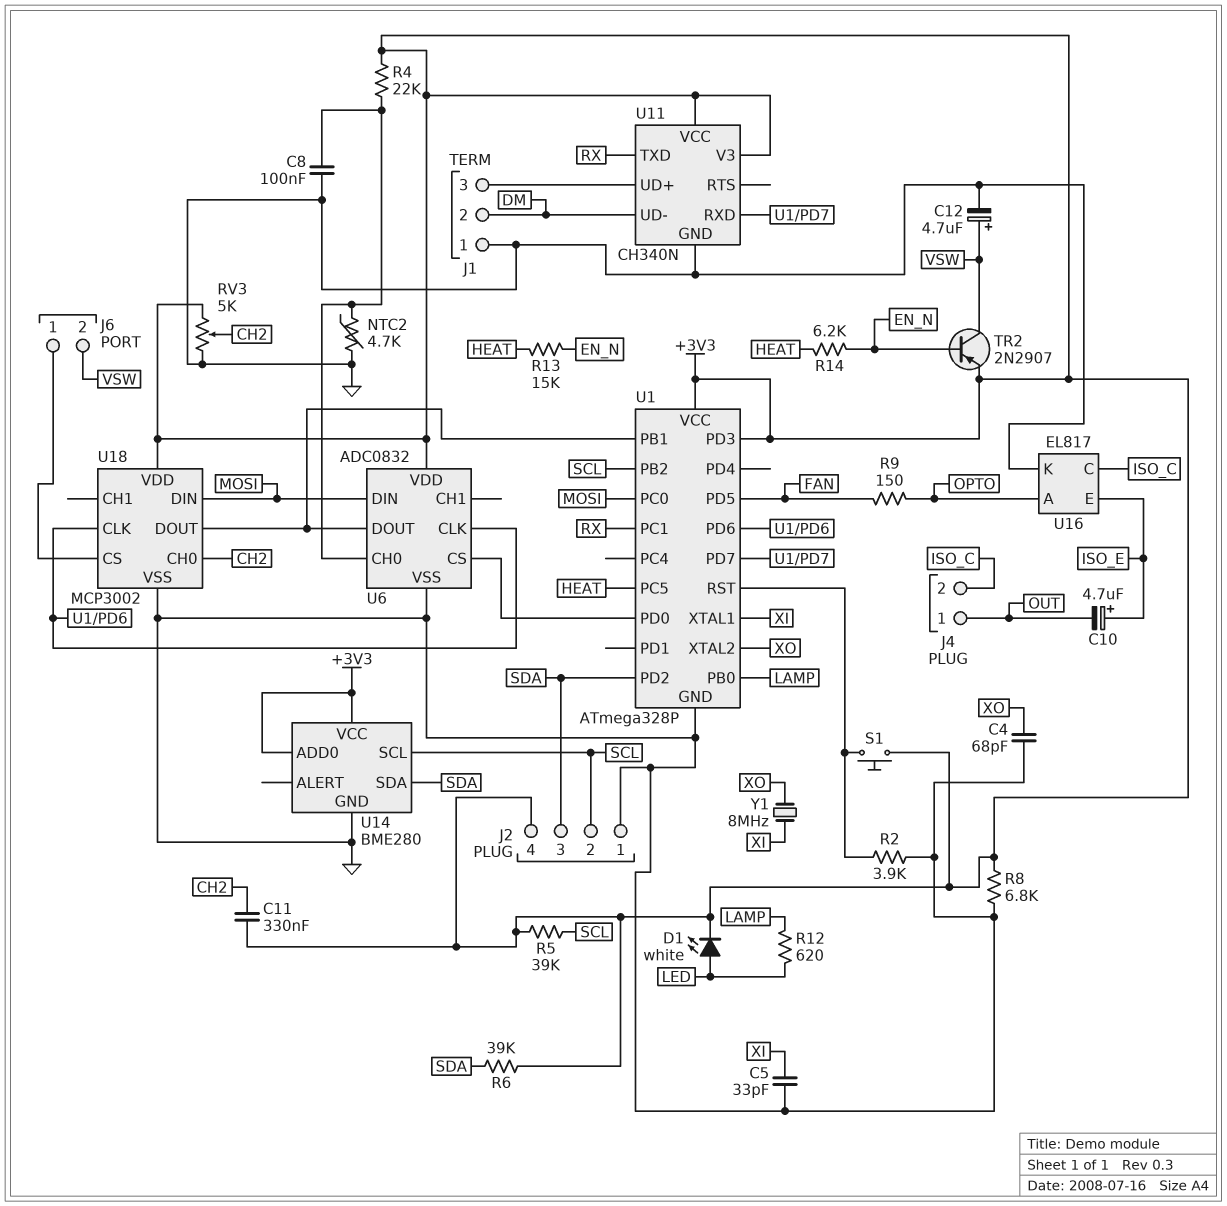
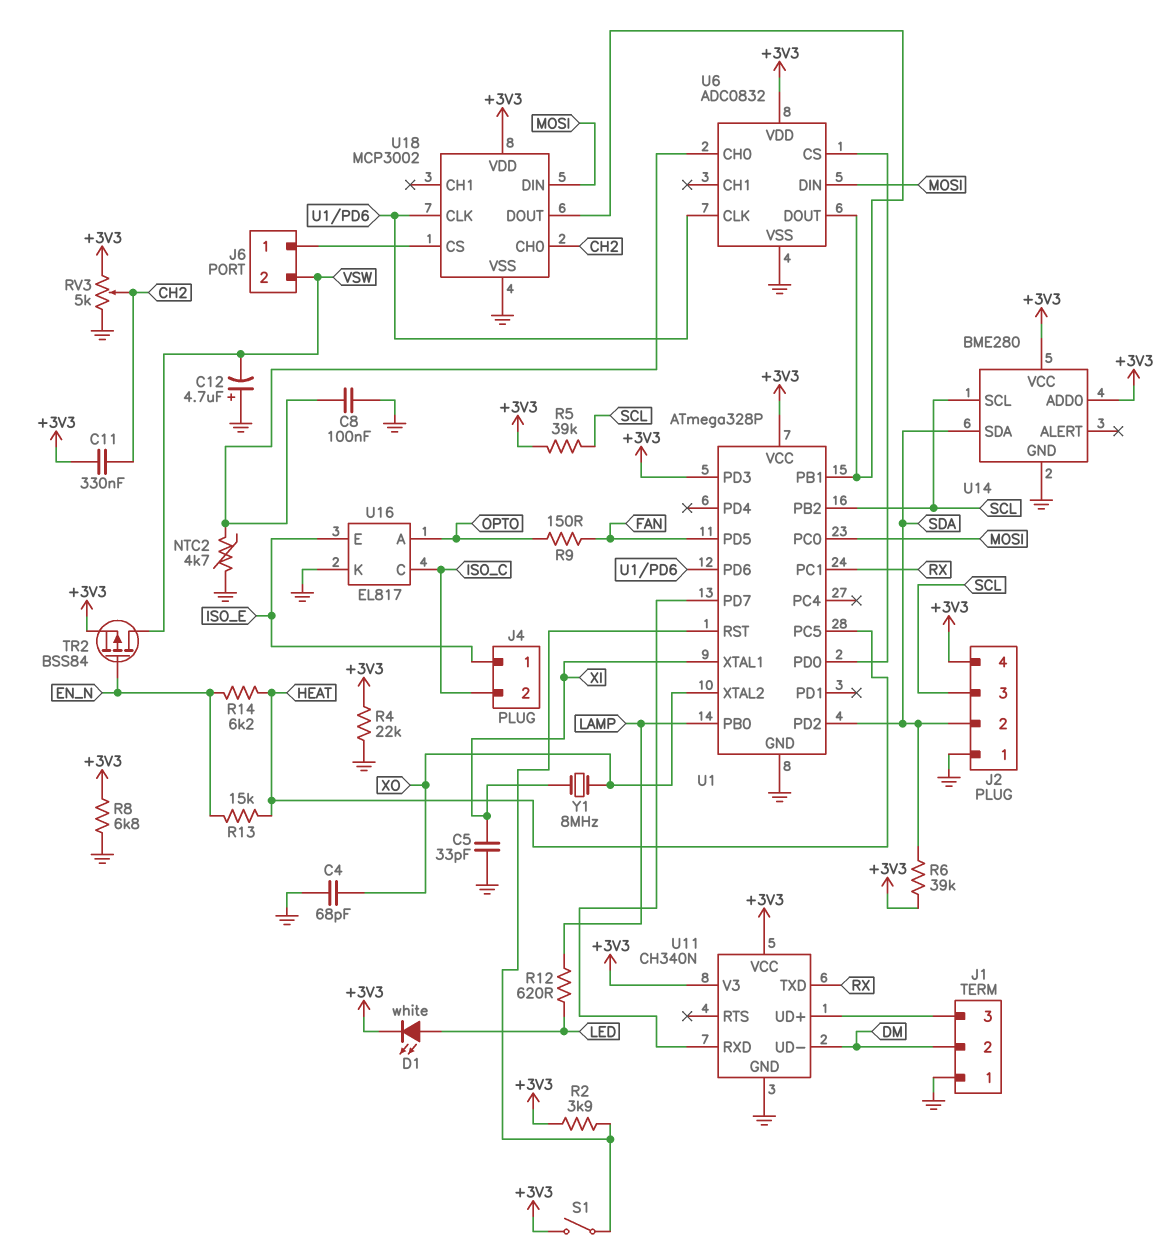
C10: 4.7uF (plus ISO_E, minus OUT) -> none
C12: 4.7uF (plus VSW, minus GND) -> 4.7uF (plus GND, minus VSW)
J2 pin 2: SCL -> SDA
J2 pin 3: SDA -> SCL
J4 pin 1: OUT -> ISO_E
R2: 3.9k (GND, U1/RST) -> 3.9k (+3V3, U1/RST)
R4: 22k (+3V3, U6/CH0) -> 22k (+3V3, GND)
S1: button (+3V3, U1/RST) -> switch (+3V3, U1/RST)
TR2: PNP 2N2907 (B EN_N, C VSW, E +3V3) -> PMOS BSS84 (G EN_N, D VSW, S +3V3)

